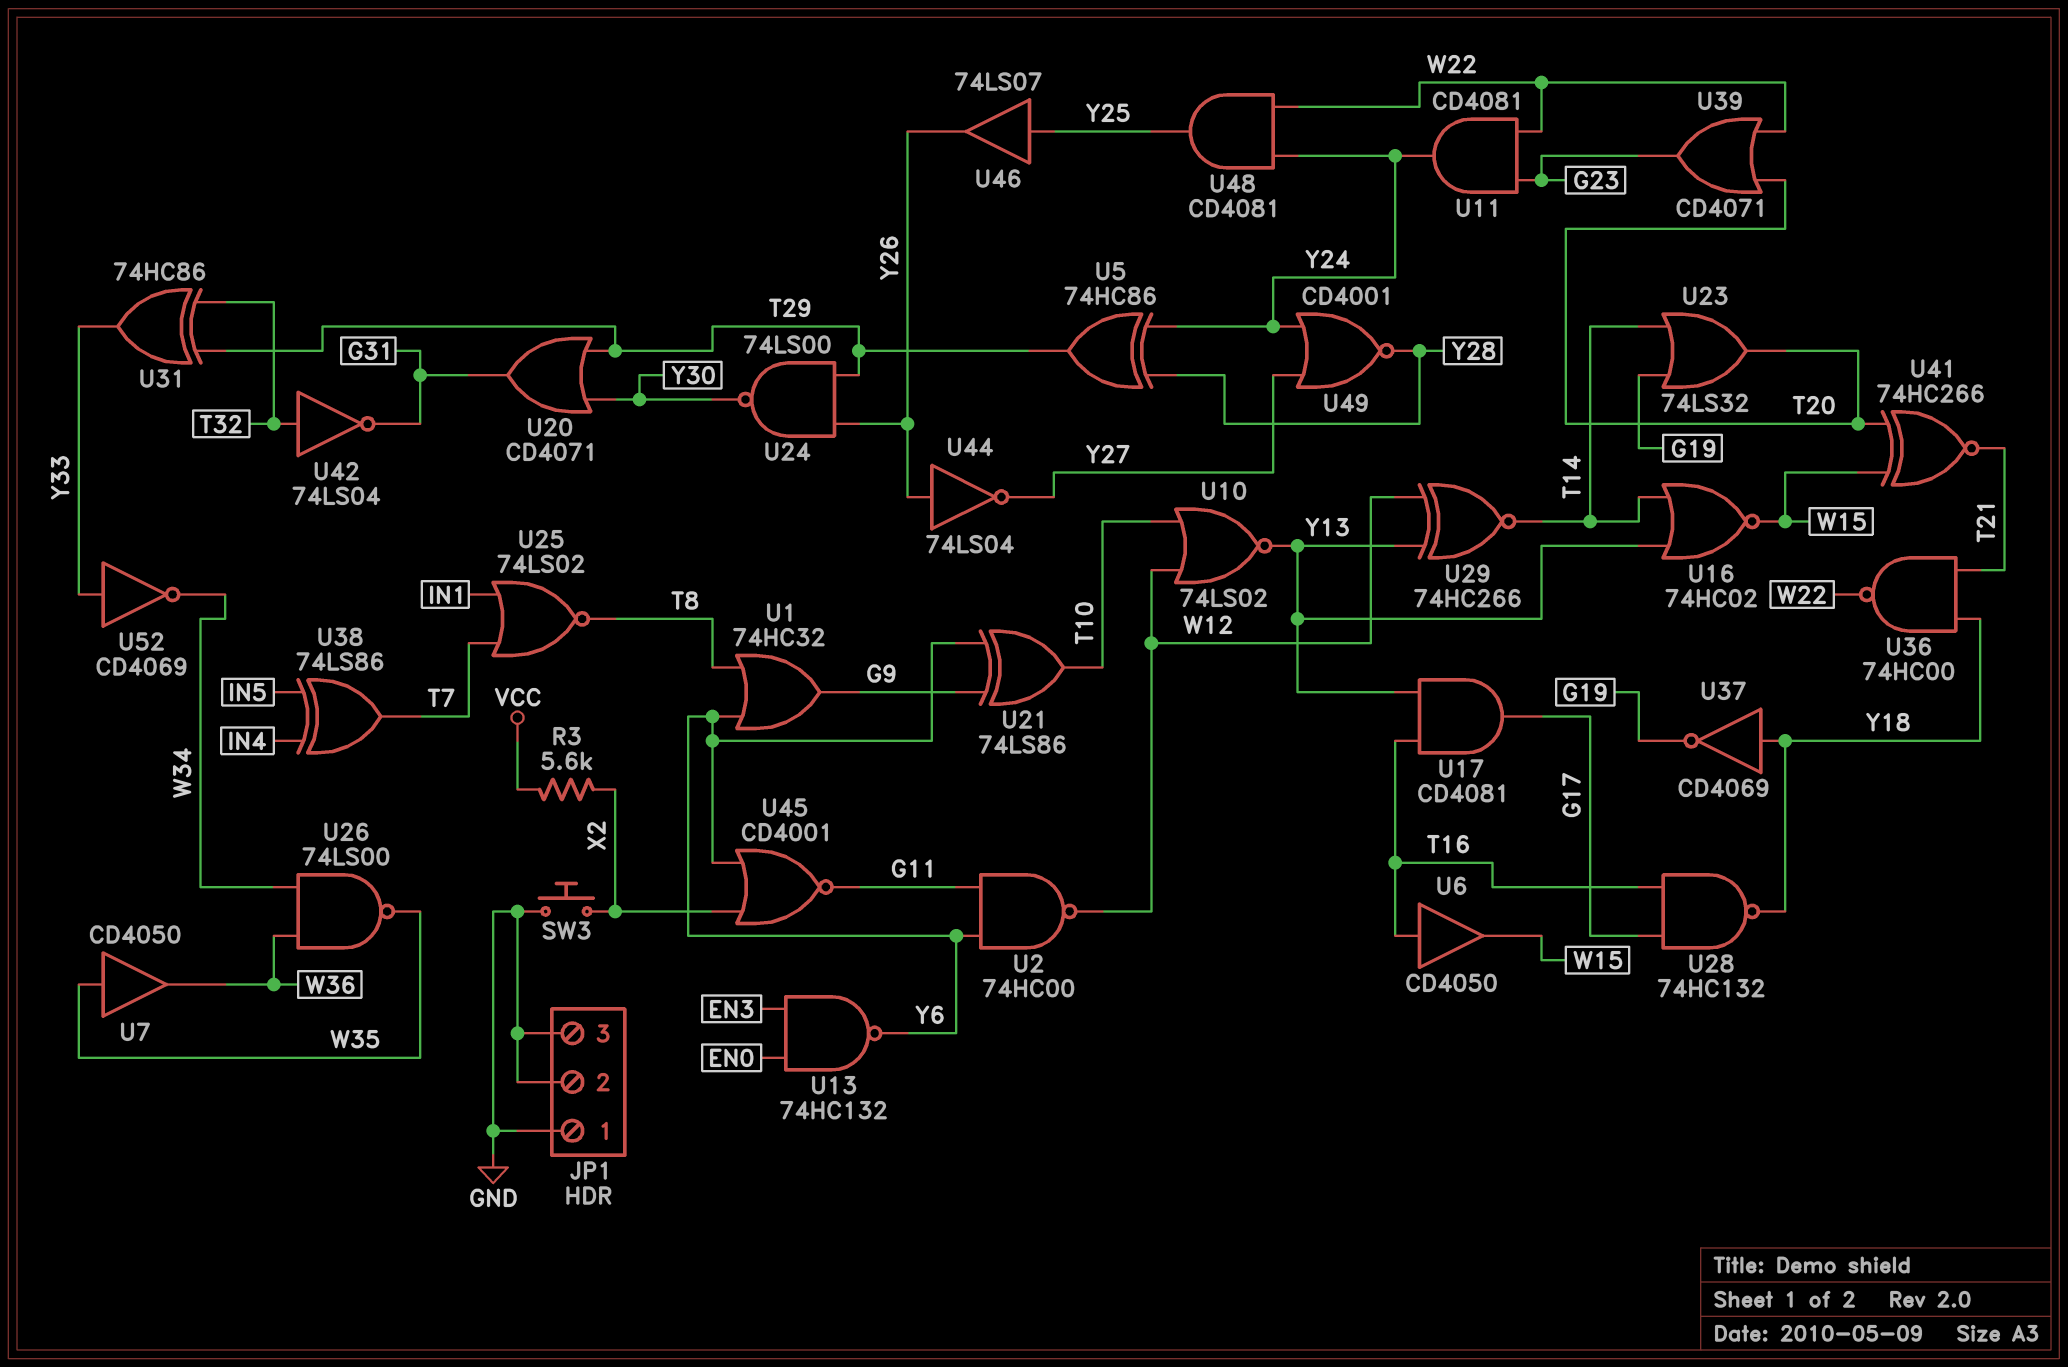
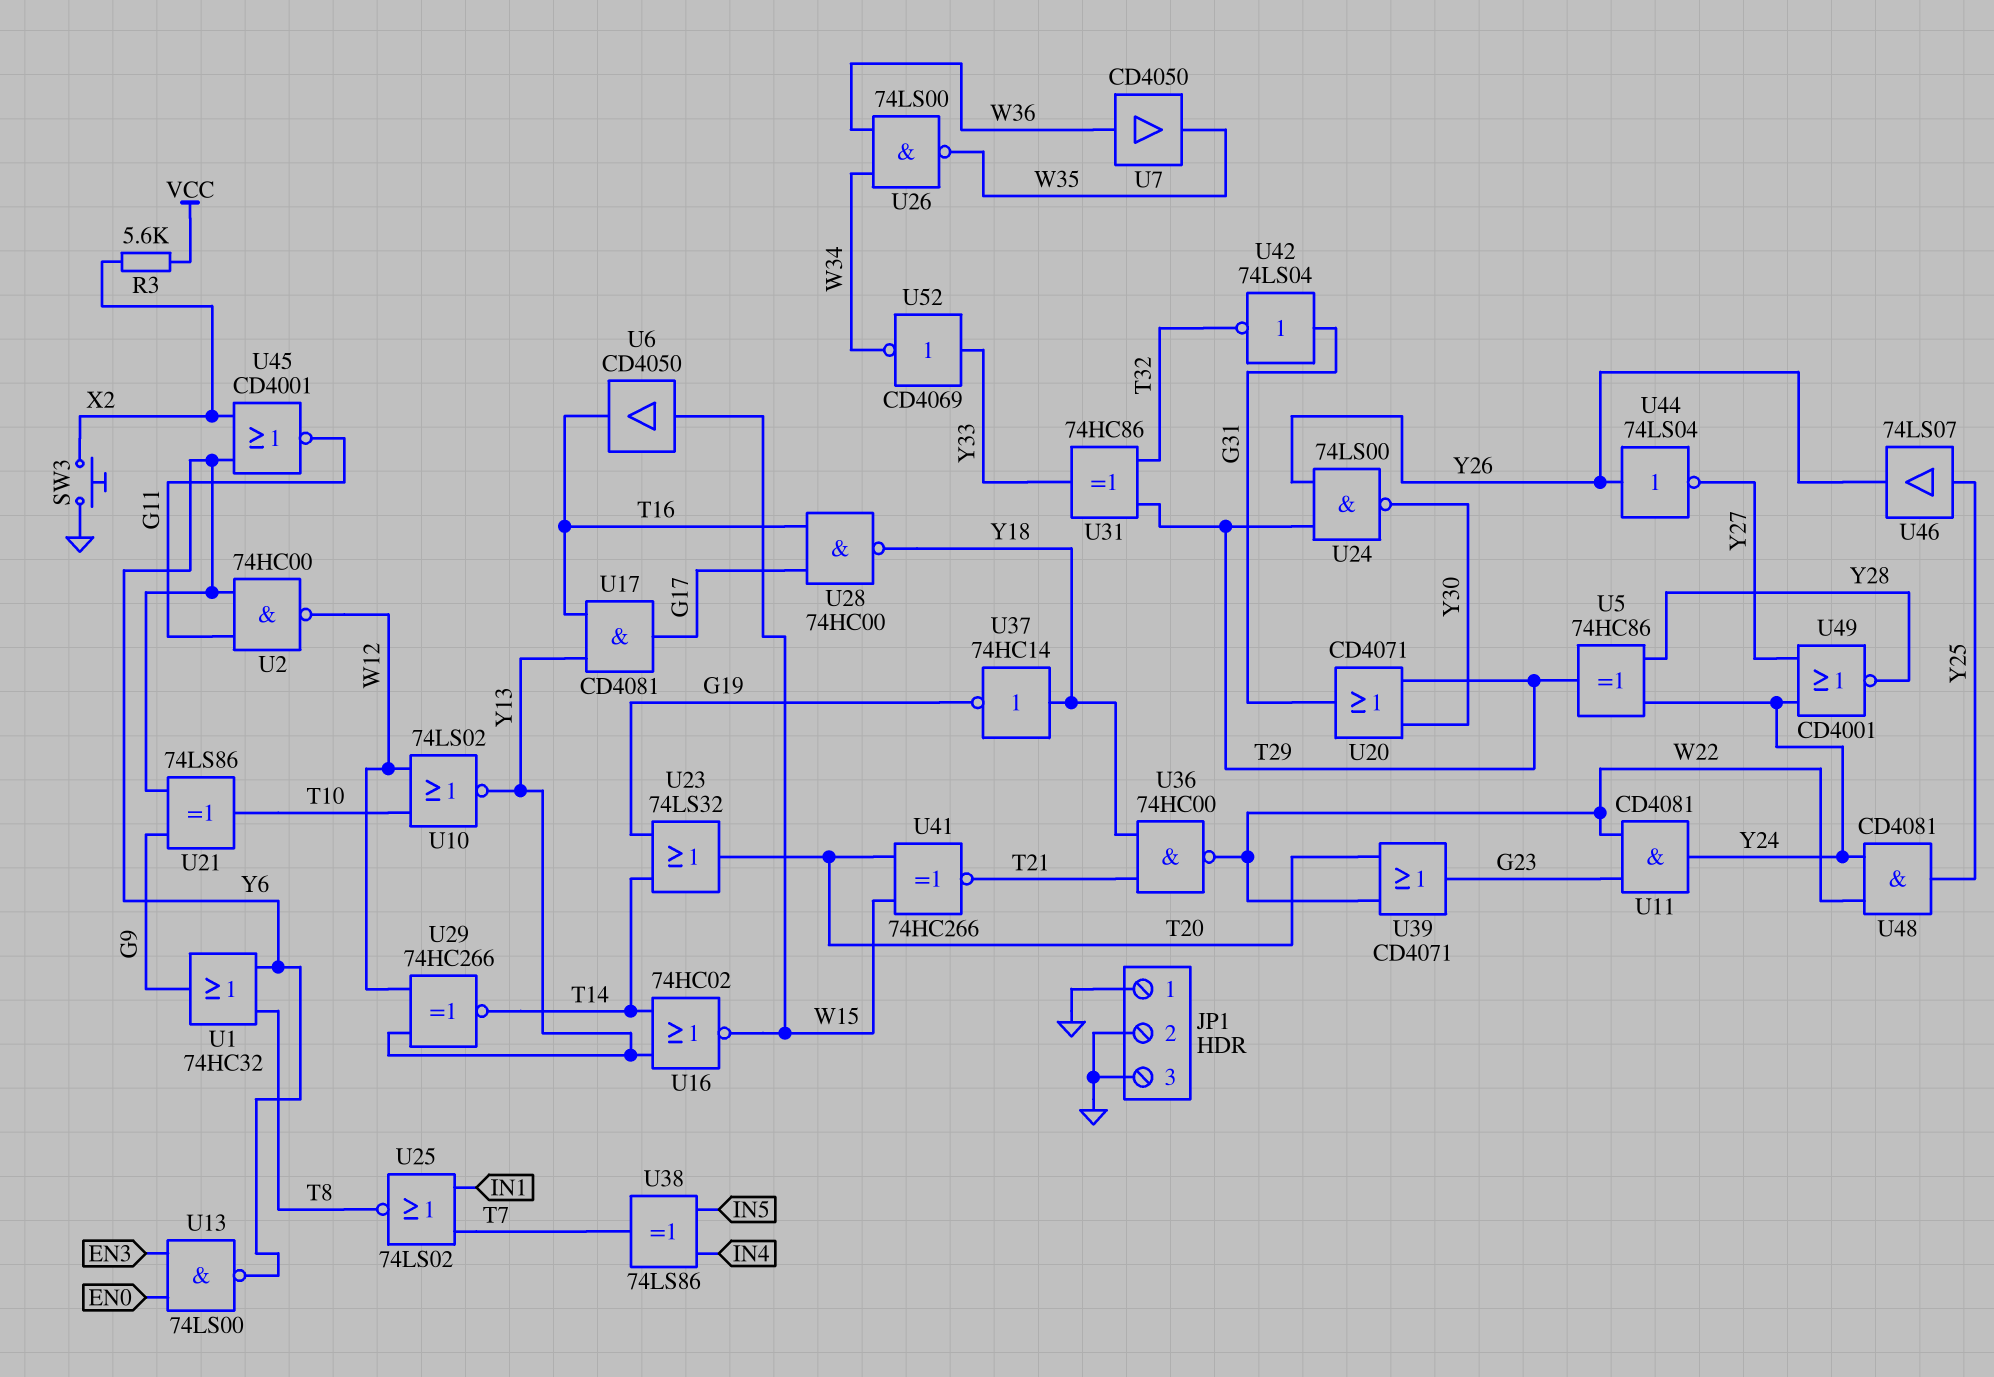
U6: buffer CD4050 (in T16, out W15) -> buffer CD4050 (in W15, out T16)
U7: buffer CD4050 (in W35, out W36) -> buffer CD4050 (in W36, out W35)
U13: NAND 74HC132 (in EN0, in EN3, out Y6) -> NAND 74LS00 (in EN0, in EN3, out Y6)
U28: NAND 74HC132 (in G17, in T16, out Y18) -> NAND 74HC00 (in G17, in T16, out Y18)
U37: NOT CD4069 (in Y18, out G19) -> NOT 74HC14 (in Y18, out G19)
U42: NOT 74LS04 (in T32, out G31) -> NOT 74LS04 (in G31, out T32)

